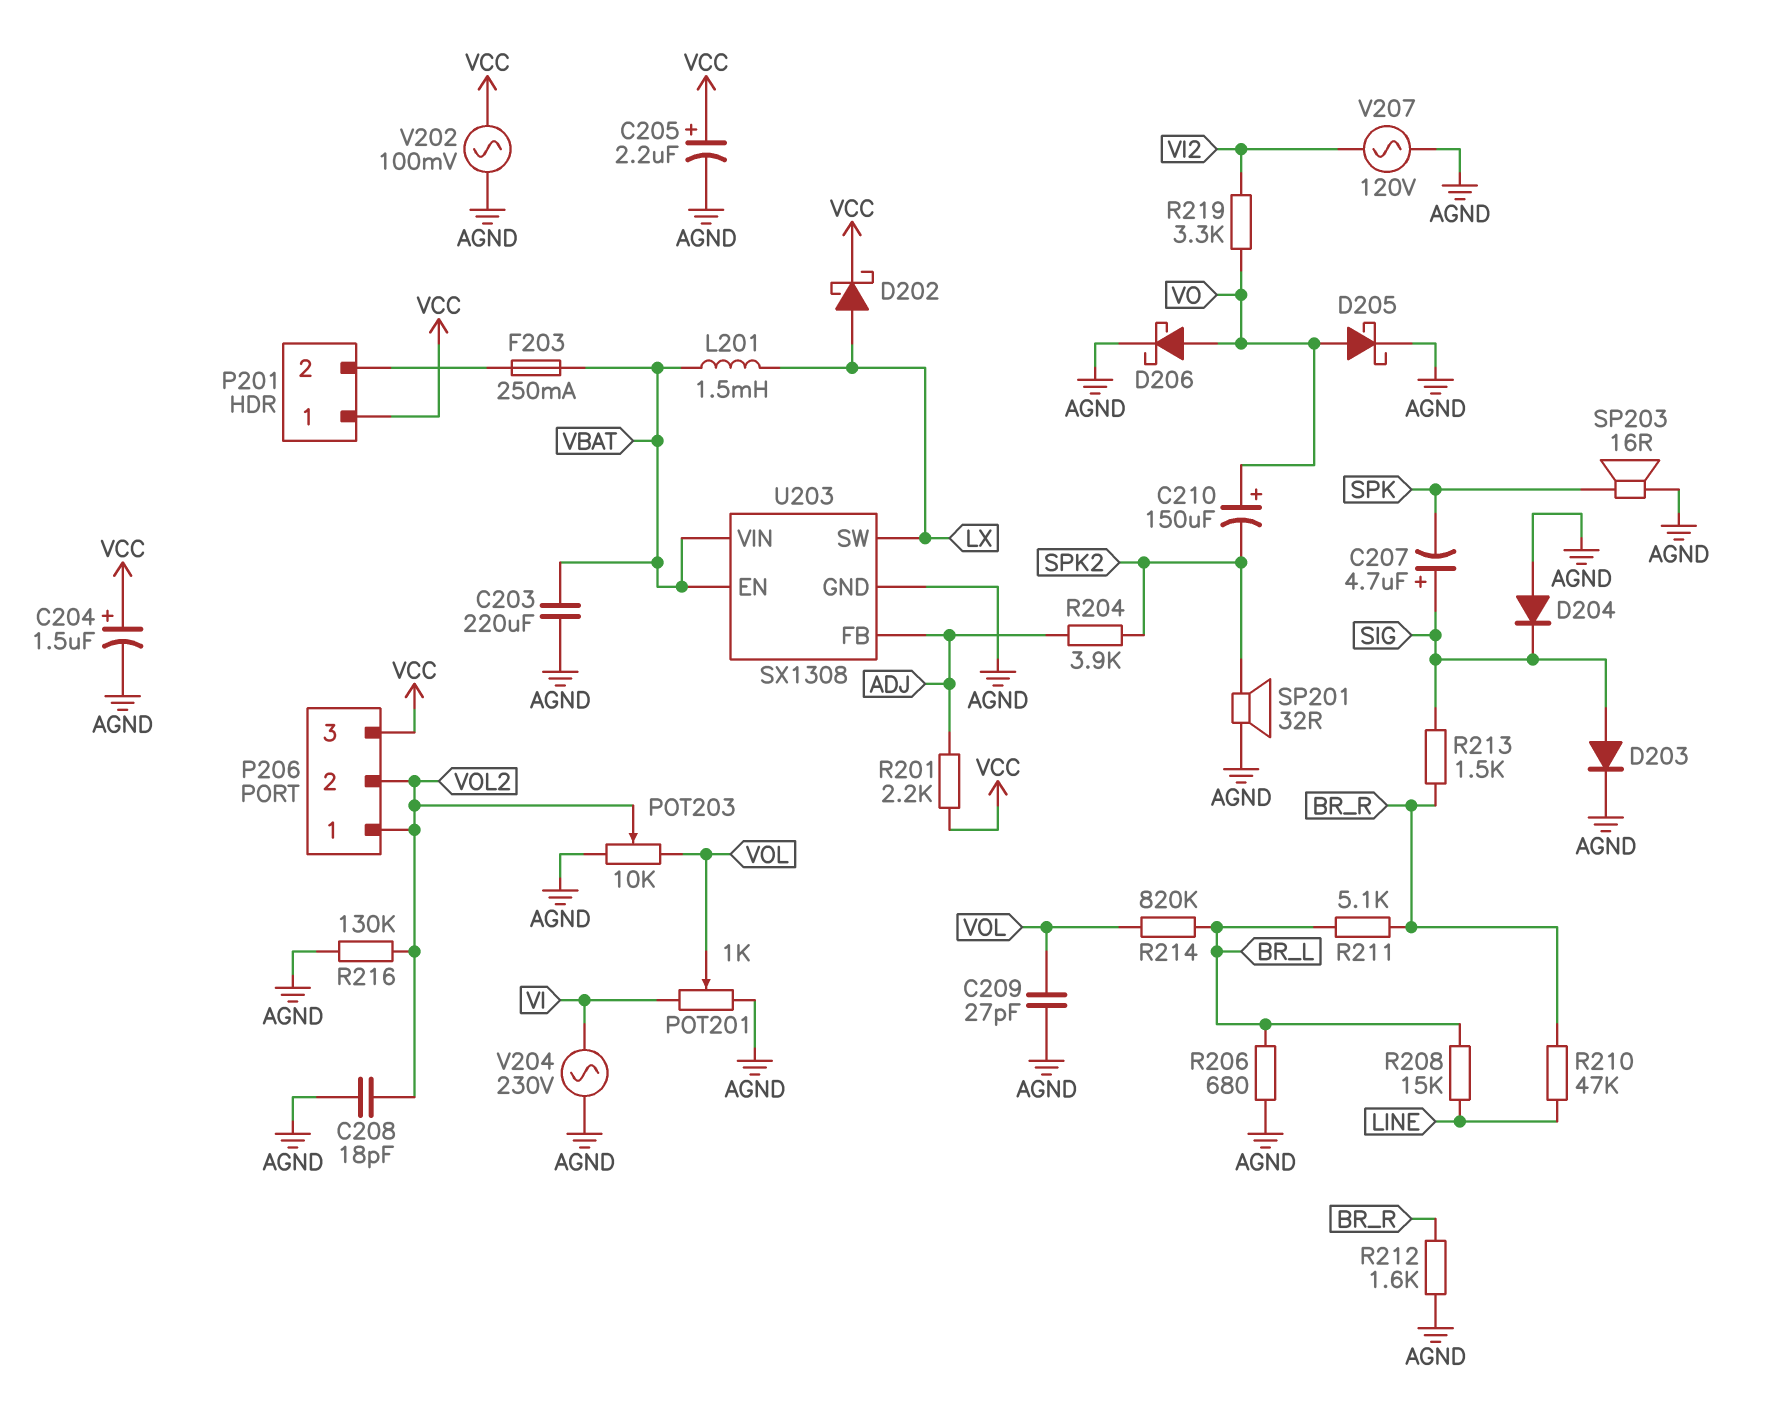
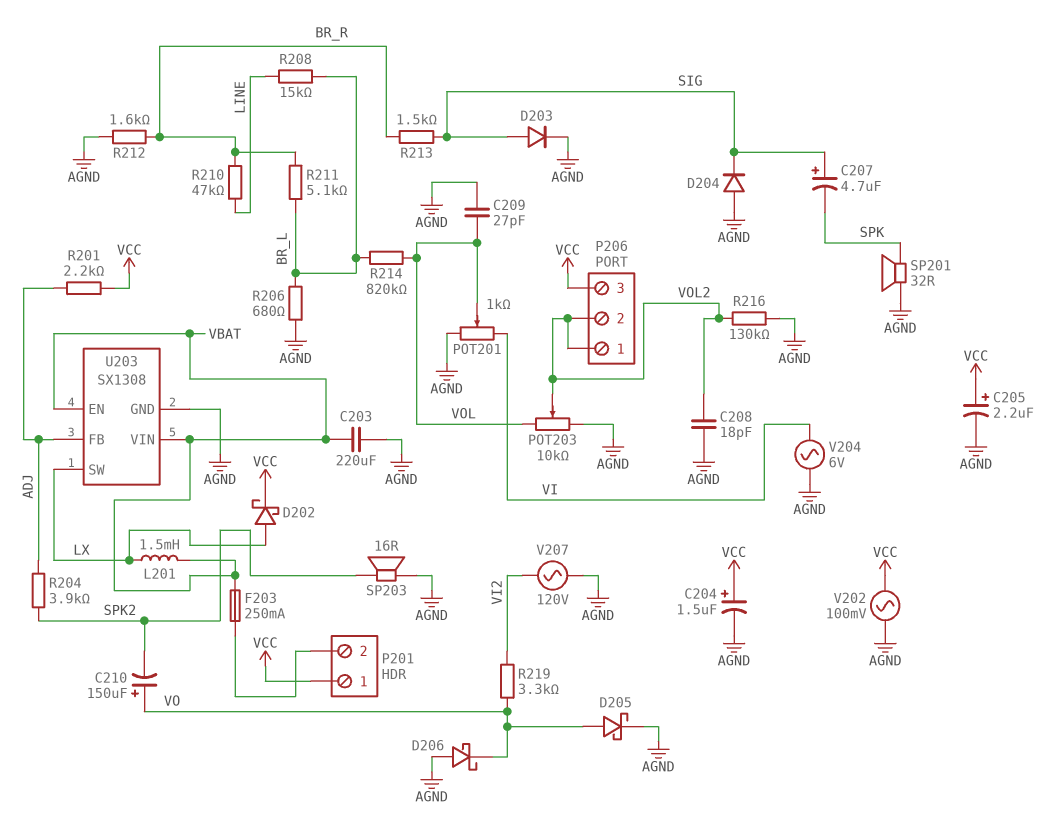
D206: schottky (A VO, K AGND) -> schottky (A AGND, K VO)
SP201: speaker 32R (AGND, SPK2) -> speaker 32R (AGND, SPK)
SP203: speaker 16R (AGND, SPK) -> speaker 16R (AGND, SPK2)
V204: AC 230V (AGND, VI) -> AC 6V (AGND, VI)

